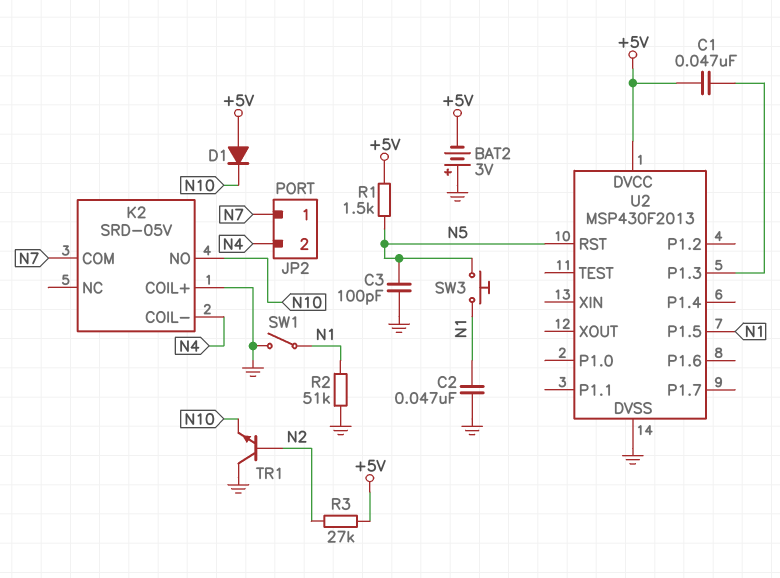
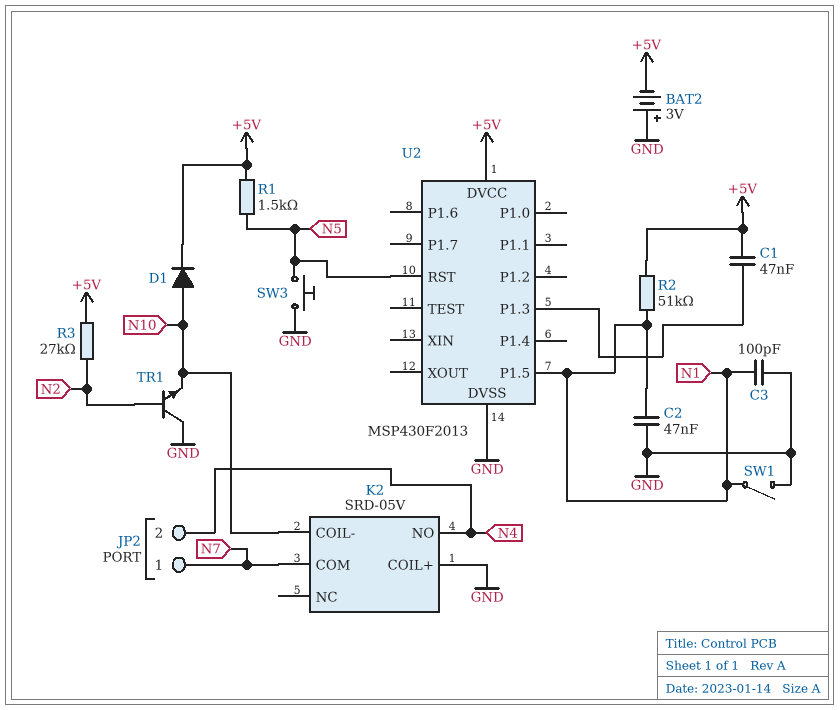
C3: 100pF (GND, N5) -> 100pF (GND, N1)
D1: diode (A +5V, K N10) -> diode (A N10, K +5V)
K2 pin COIL-: N4 -> N10
K2 pin NO: N10 -> N4
R2: 51k (GND, N1) -> 51k (+5V, N1)
SW3: button (N1, N5) -> button (GND, N5)

